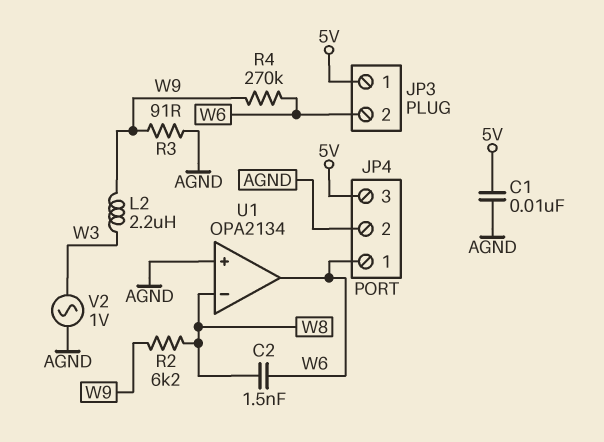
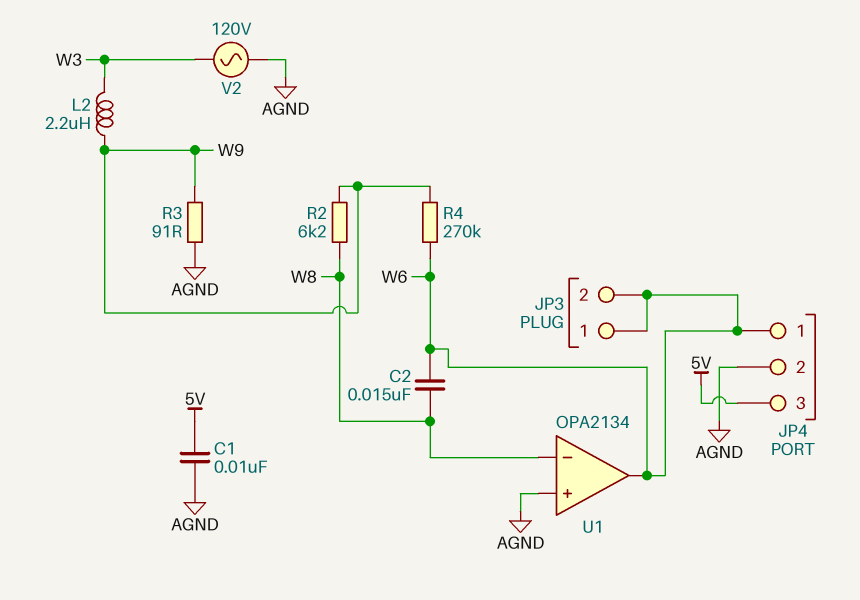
C2: 1.5nF (W6, W8) -> 15nF (W6, W8)
JP3 pin 1: 5V -> W6
V2: AC 1V (AGND, W3) -> AC 120V (AGND, W3)

